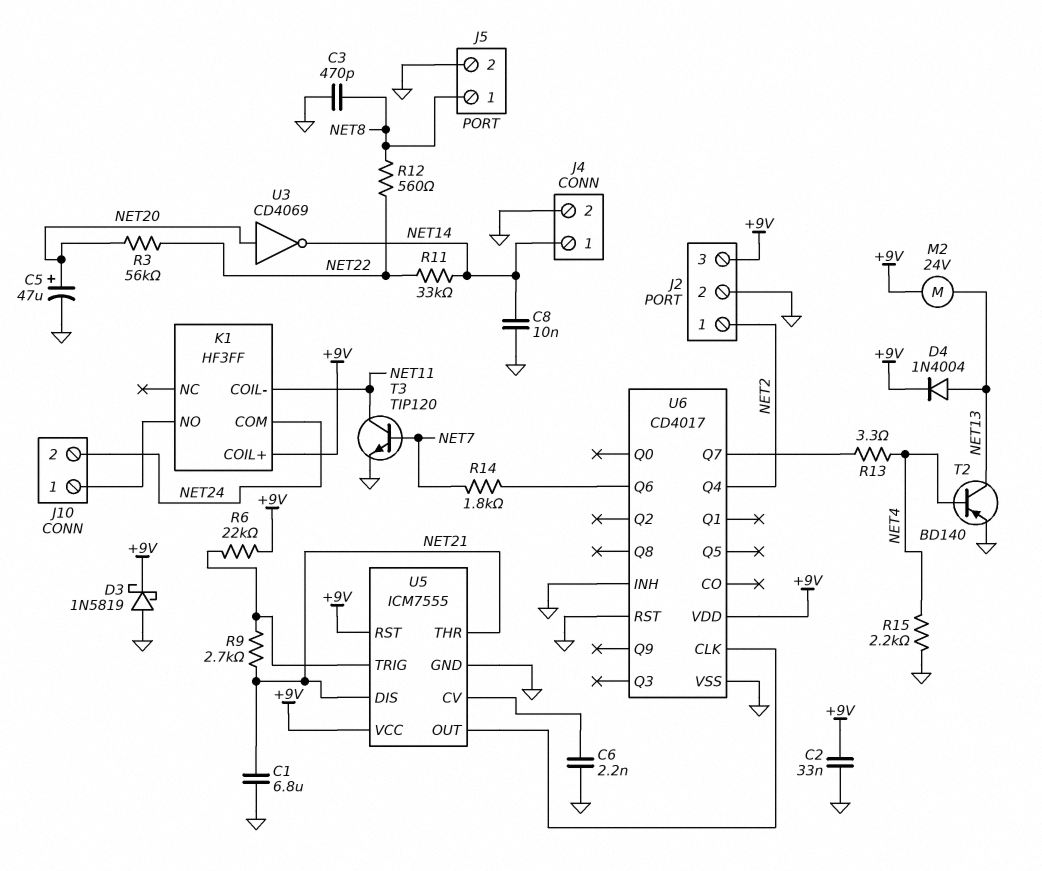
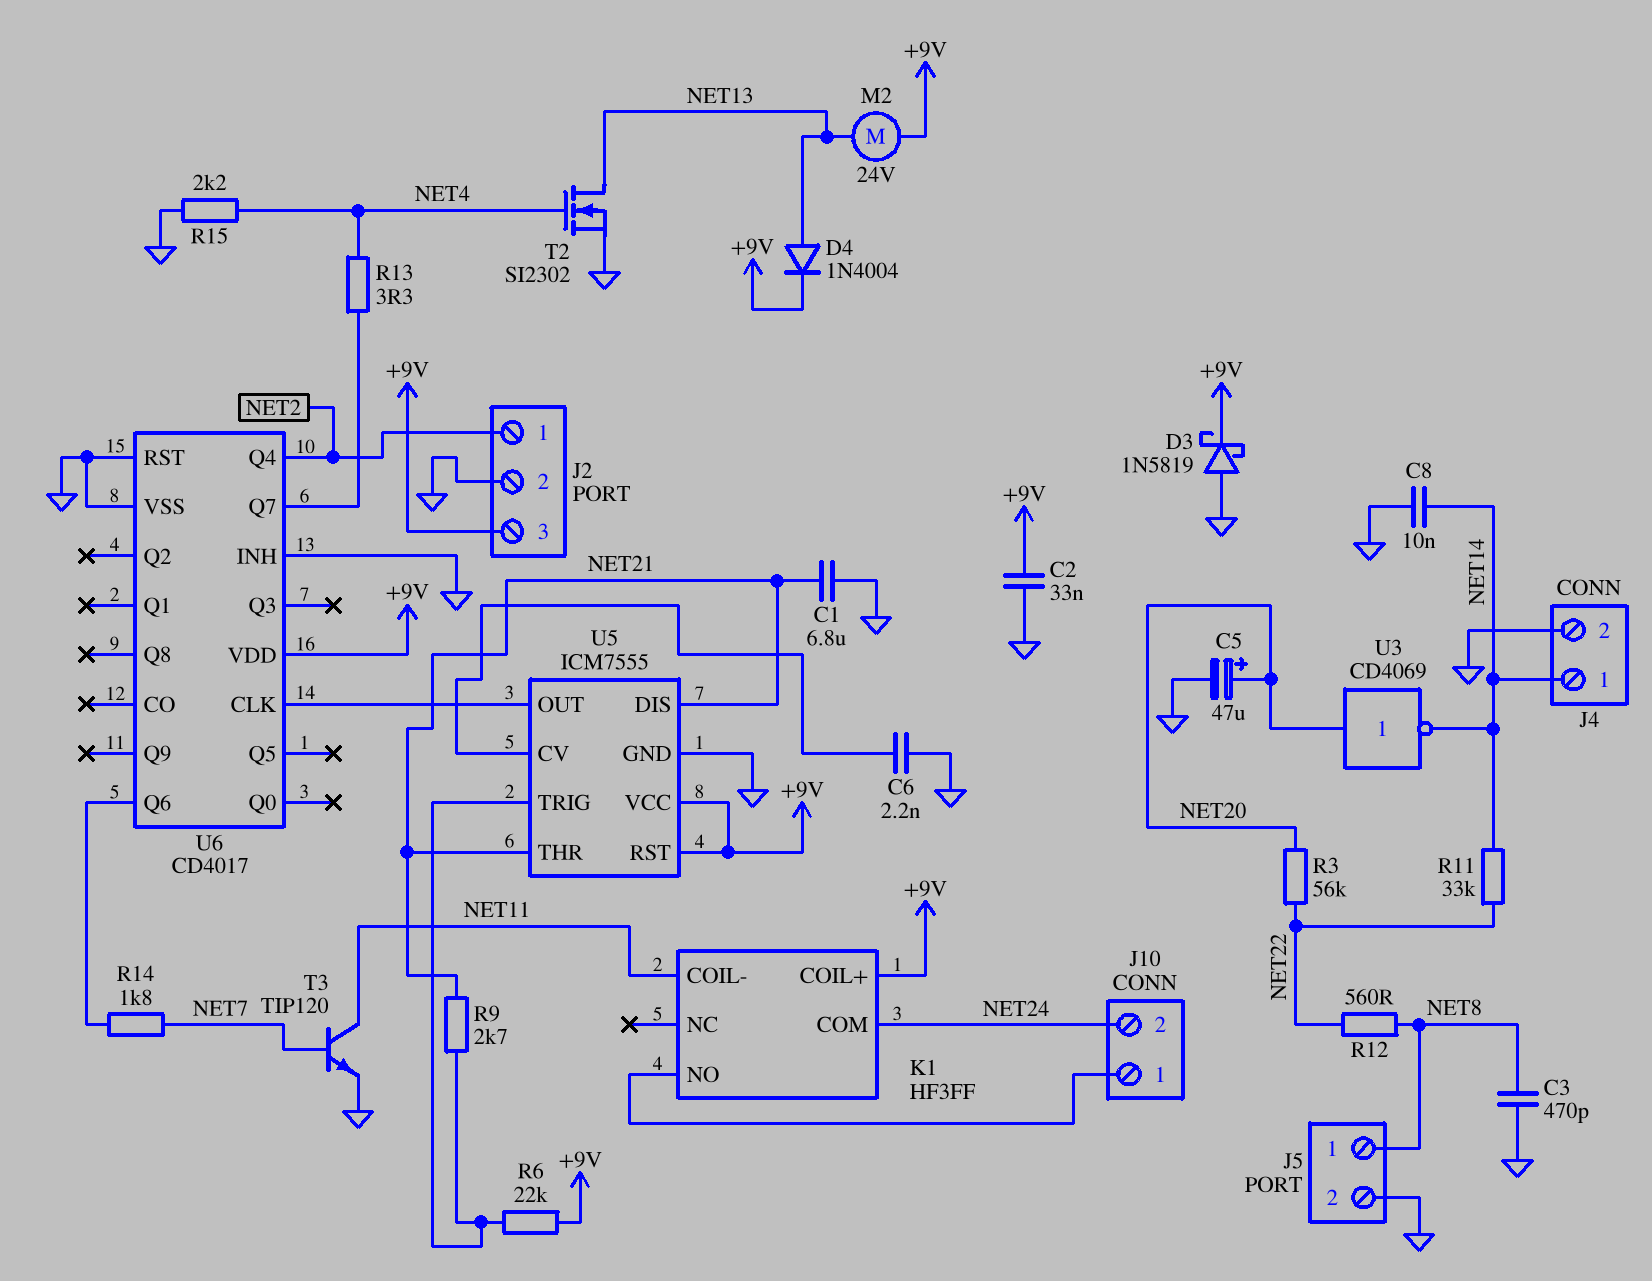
T2: PNP BD140 (B NET4, C NET13, E GND) -> NMOS SI2302 (G NET4, D NET13, S GND)

